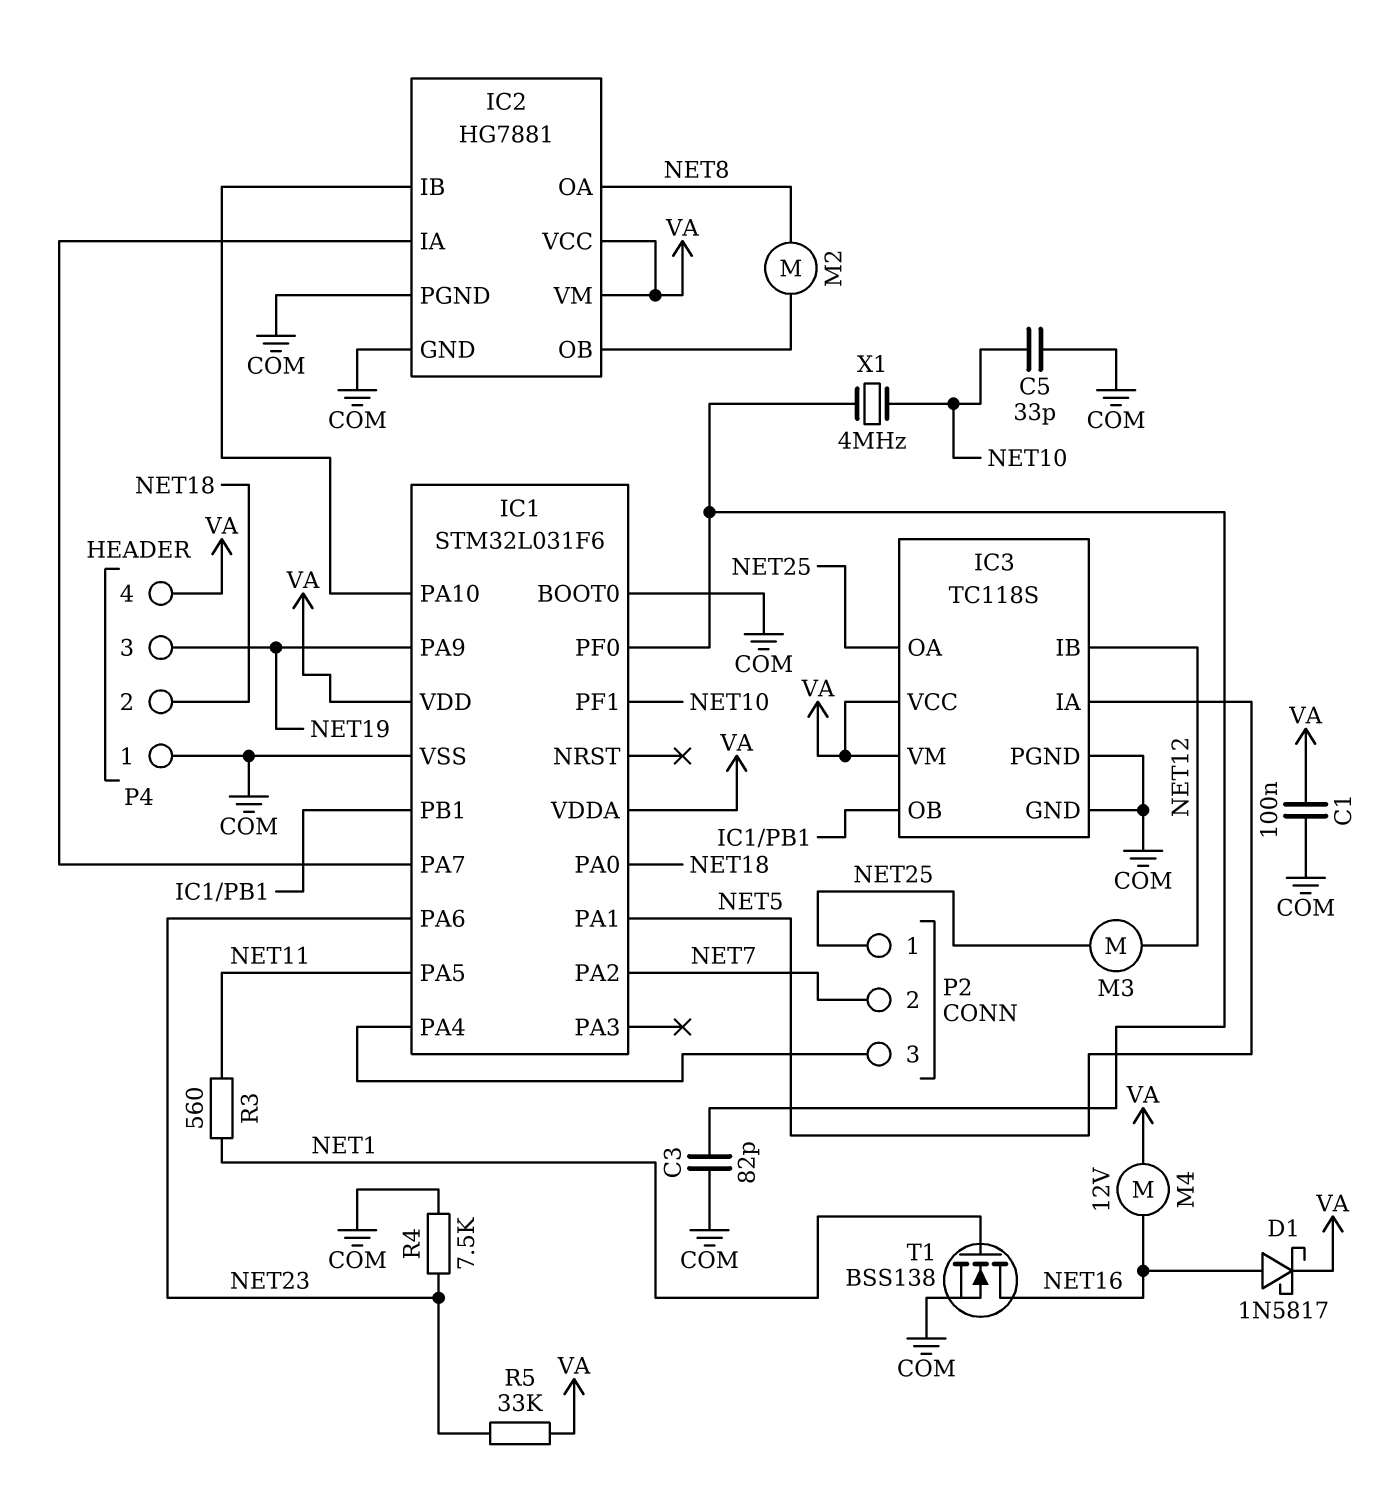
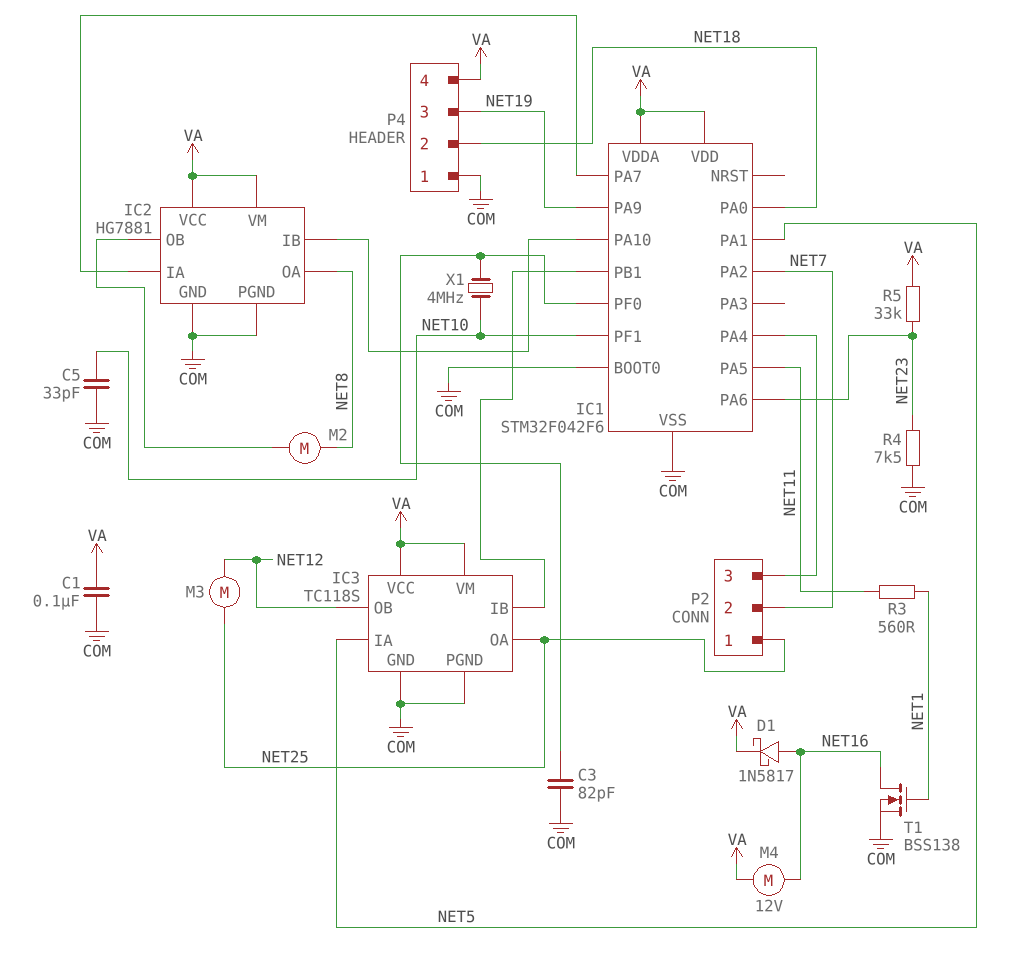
IC1: STM32L031F6 -> STM32F042F6
IC3 pin IB: NET12 -> IC1/PB1
IC3 pin OB: IC1/PB1 -> NET12

